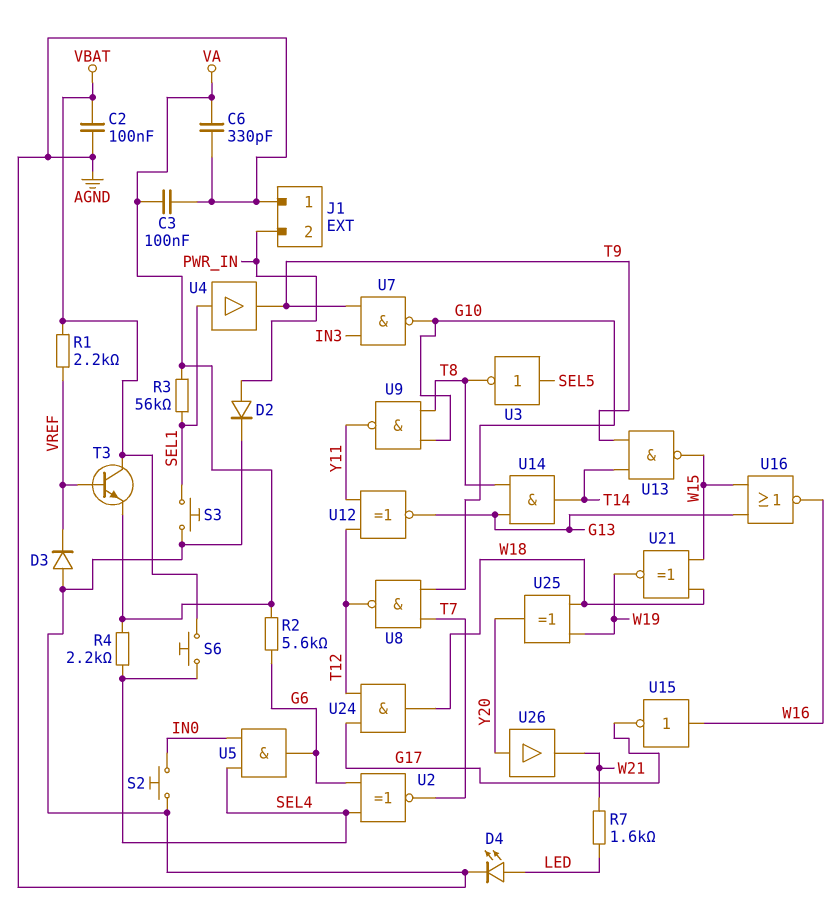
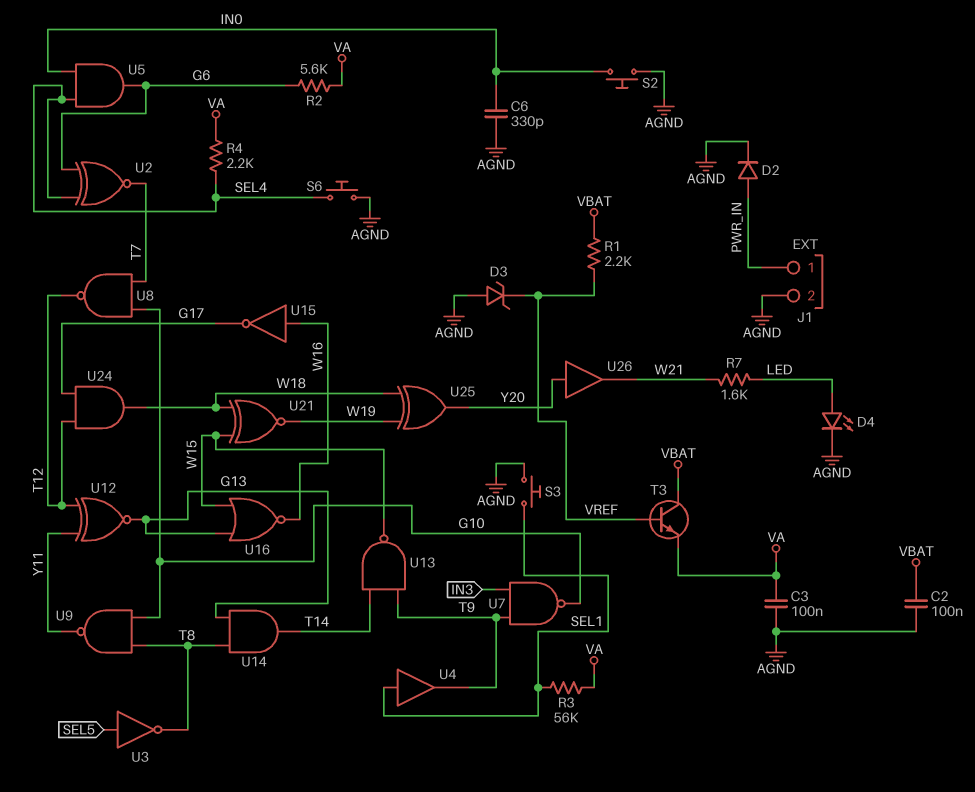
C6: 330pF (AGND, VA) -> 330pF (AGND, IN0)
D3: diode (A AGND, K VREF) -> zener (A AGND, K VREF)
J1 pin 1: AGND -> PWR_IN
J1 pin 2: PWR_IN -> AGND
S6: button (SEL4, VBAT) -> button (AGND, SEL4)

